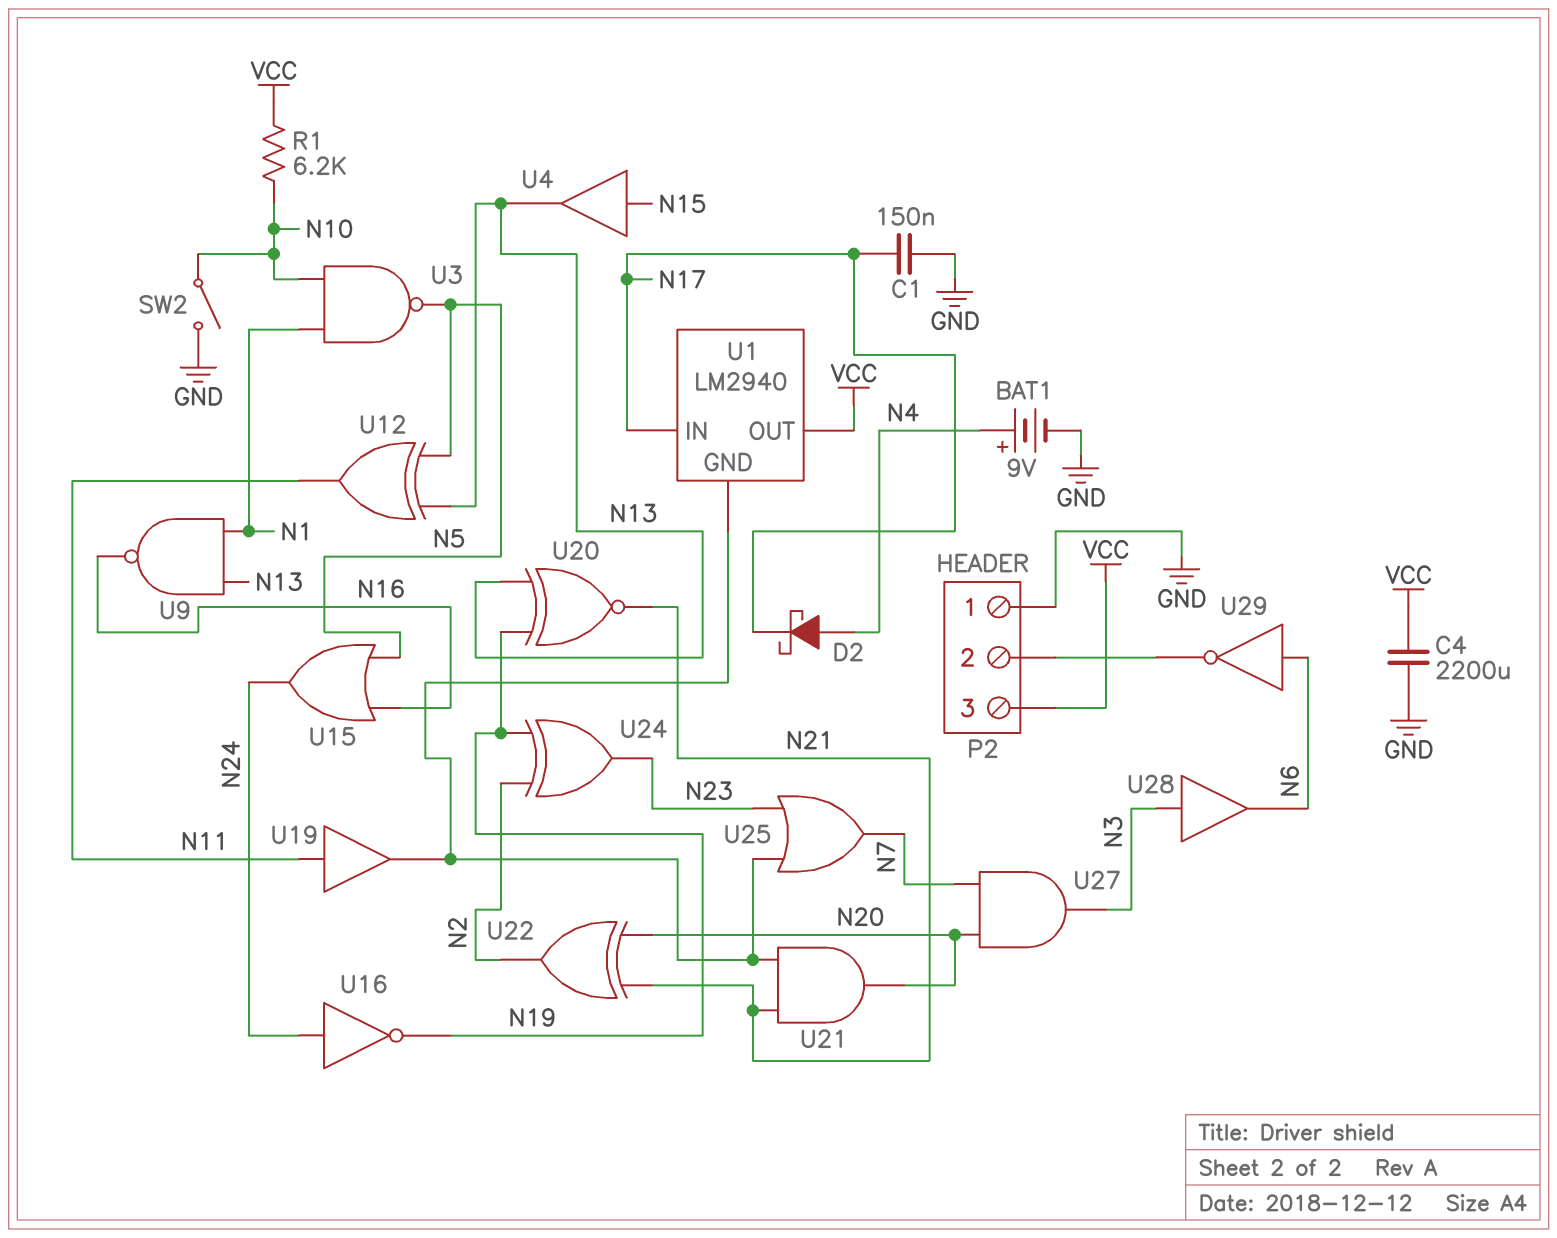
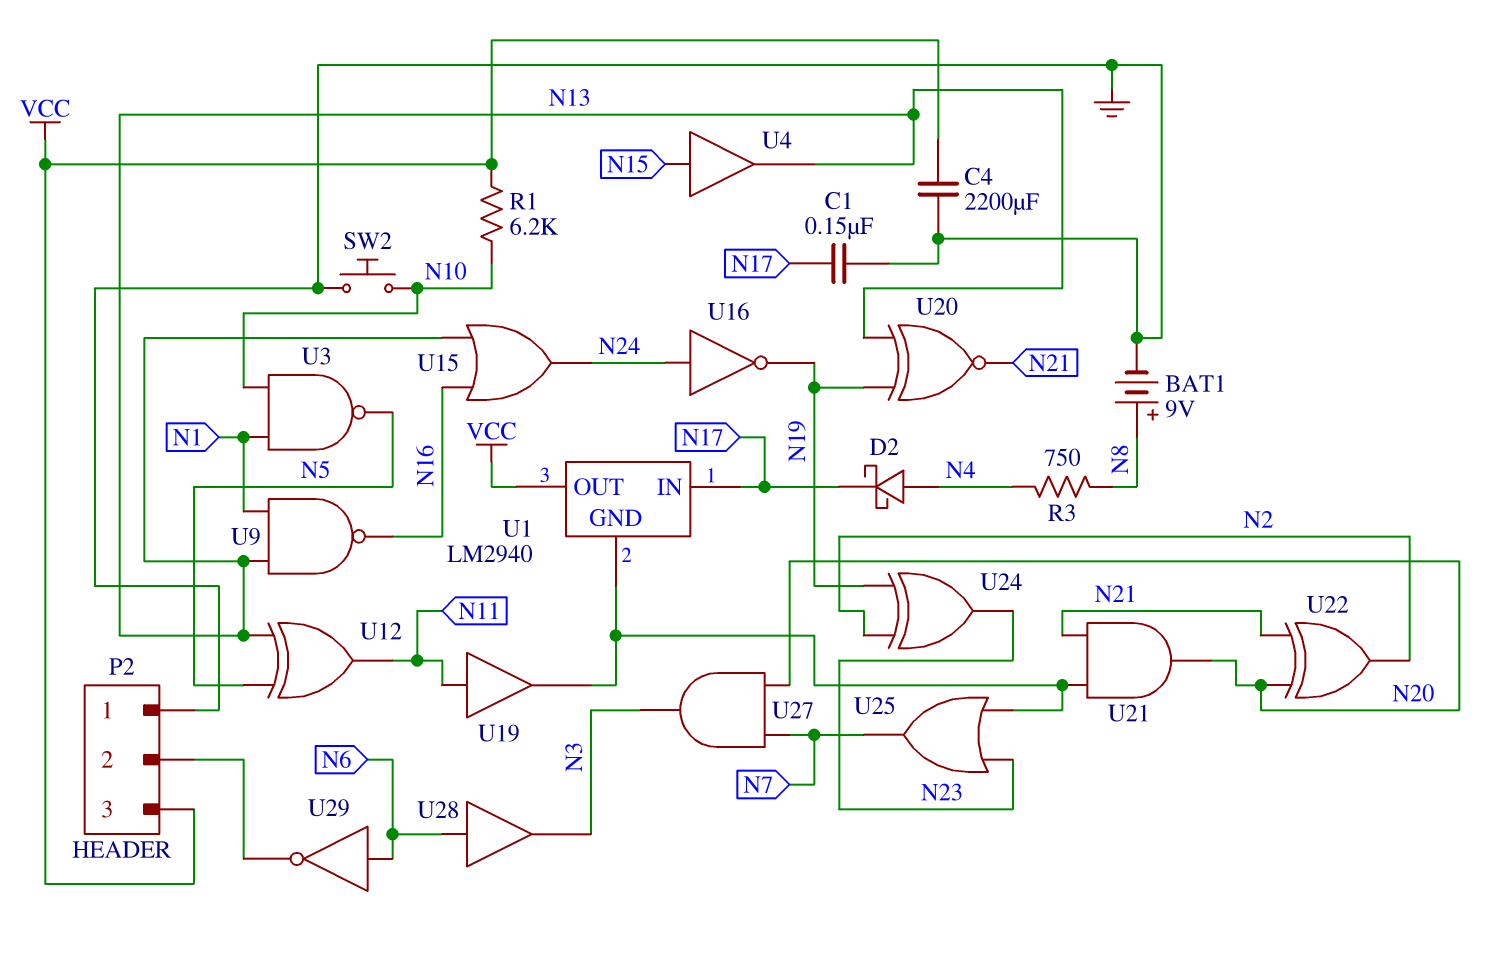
BAT1: 9V (plus N4, minus GND) -> 9V (plus N8, minus GND)
R3: none -> 750 (N4, N8)
SW2: switch (GND, N10) -> button (GND, N10)
U15: OR (in N5, in N16, out N24) -> OR (in N13, in N16, out N24)
U28: buffer (in N3, out N6) -> buffer (in N6, out N3)

